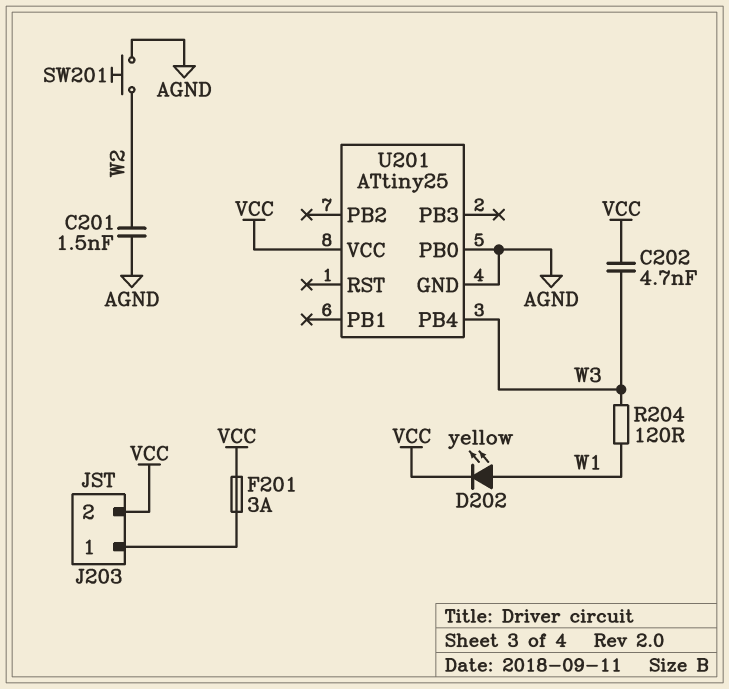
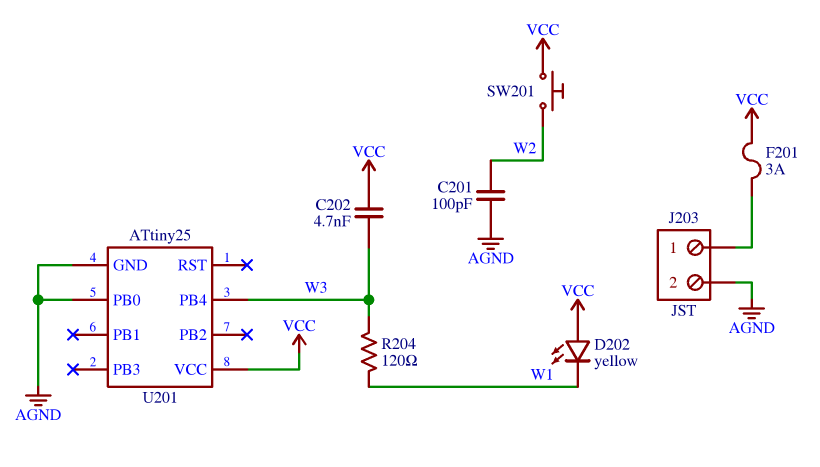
C201: 1.5nF (AGND, W2) -> 100pF (AGND, W2)
D202: LED yellow (A W1, K VCC) -> LED yellow (A VCC, K W1)
J203 pin 2: VCC -> AGND
SW201: button (AGND, W2) -> button (VCC, W2)

